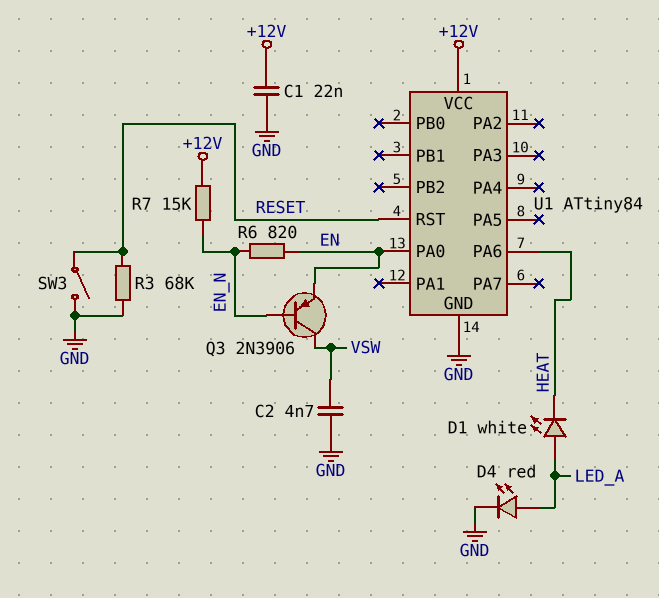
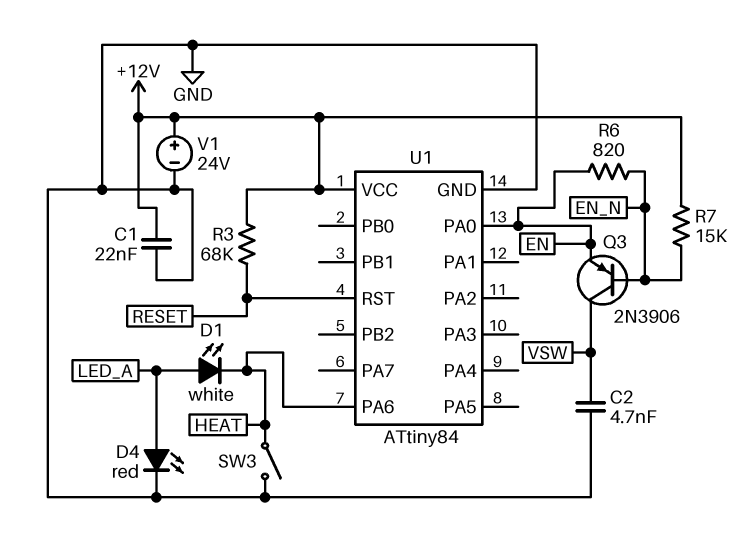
R3: 68k (GND, RESET) -> 68k (+12V, RESET)
SW3: switch (GND, RESET) -> switch (GND, HEAT)
V1: none -> 24V (plus +12V, minus GND)

